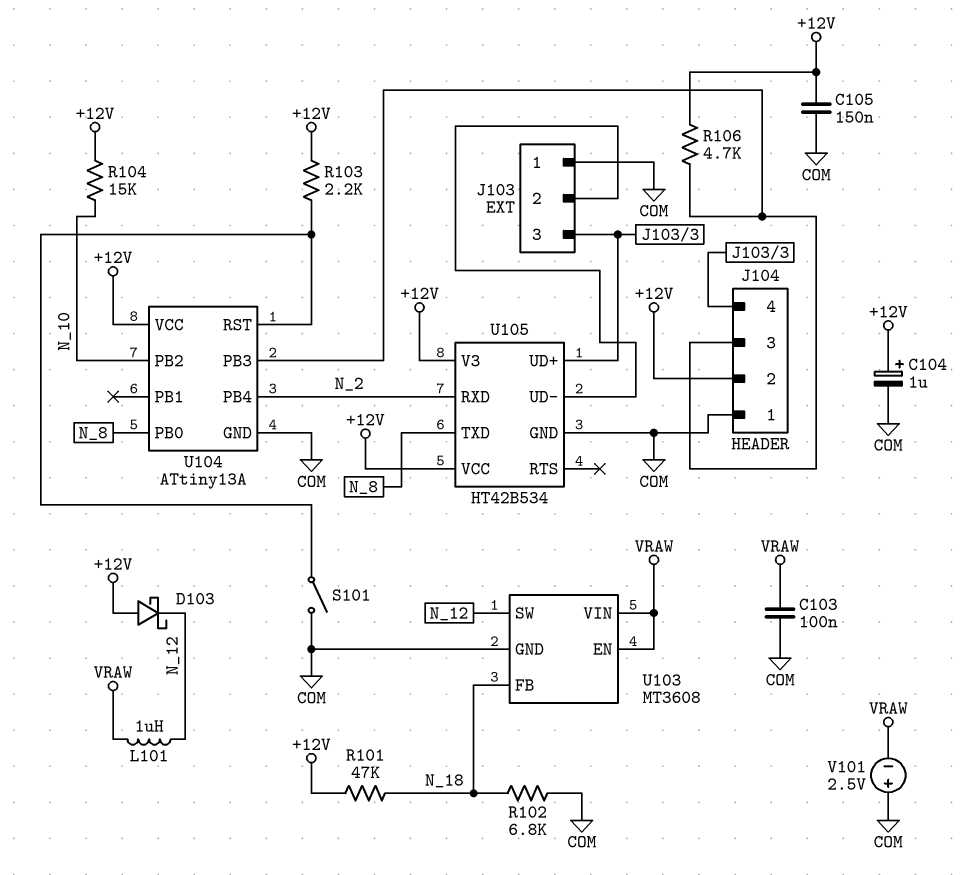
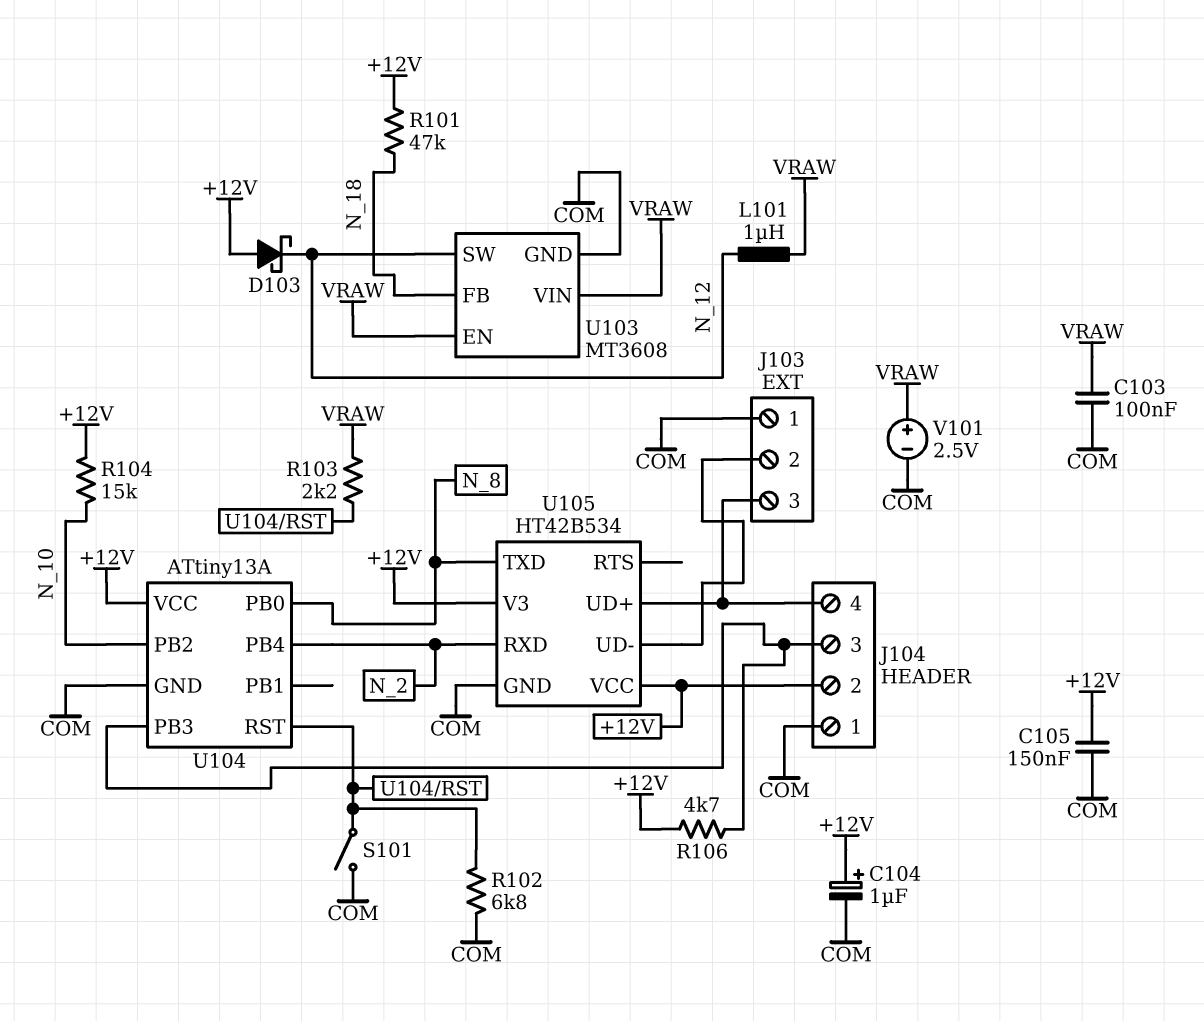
R102: 6.8k (COM, N_18) -> 6.8k (COM, U104/RST)
R103: 2.2k (+12V, U104/RST) -> 2.2k (U104/RST, VRAW)
V101: 2.5V (plus COM, minus VRAW) -> 2.5V (plus VRAW, minus COM)

